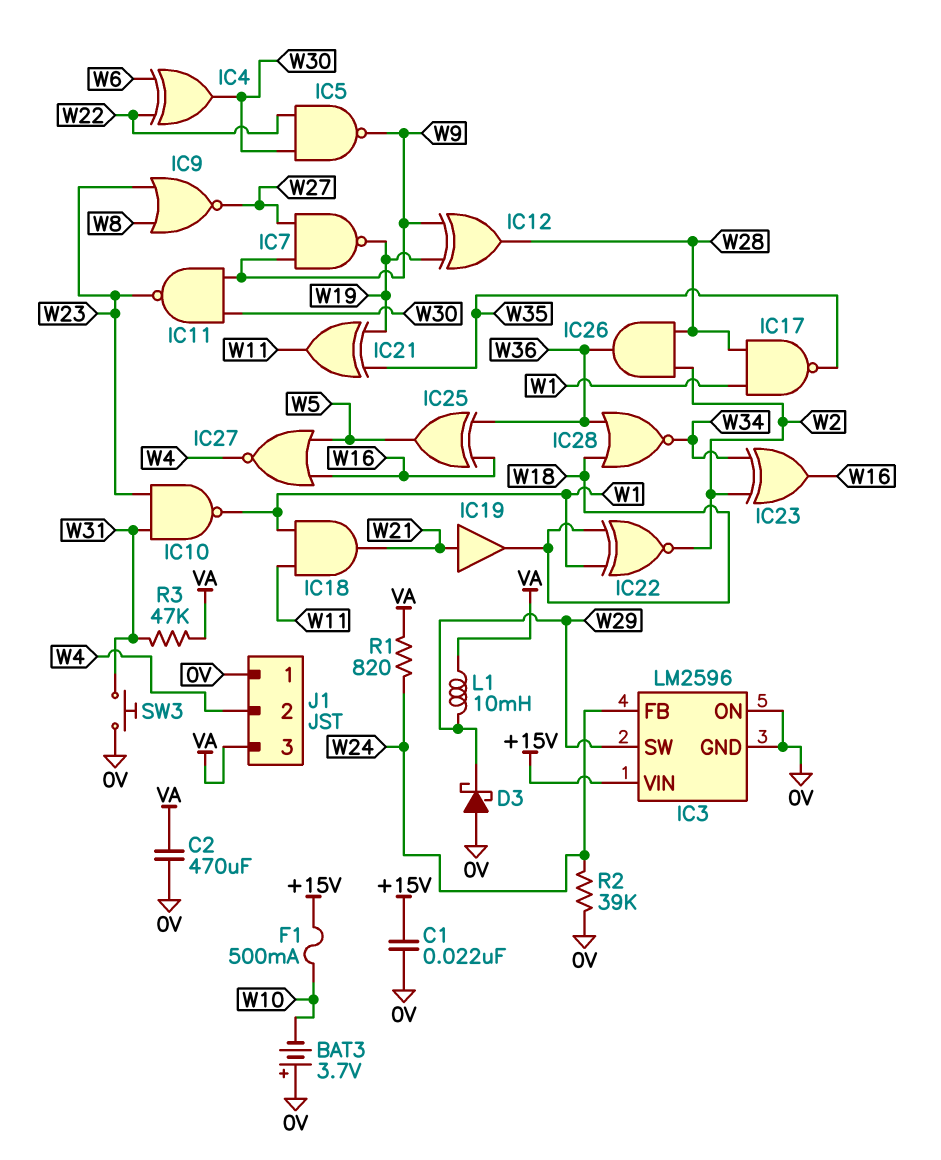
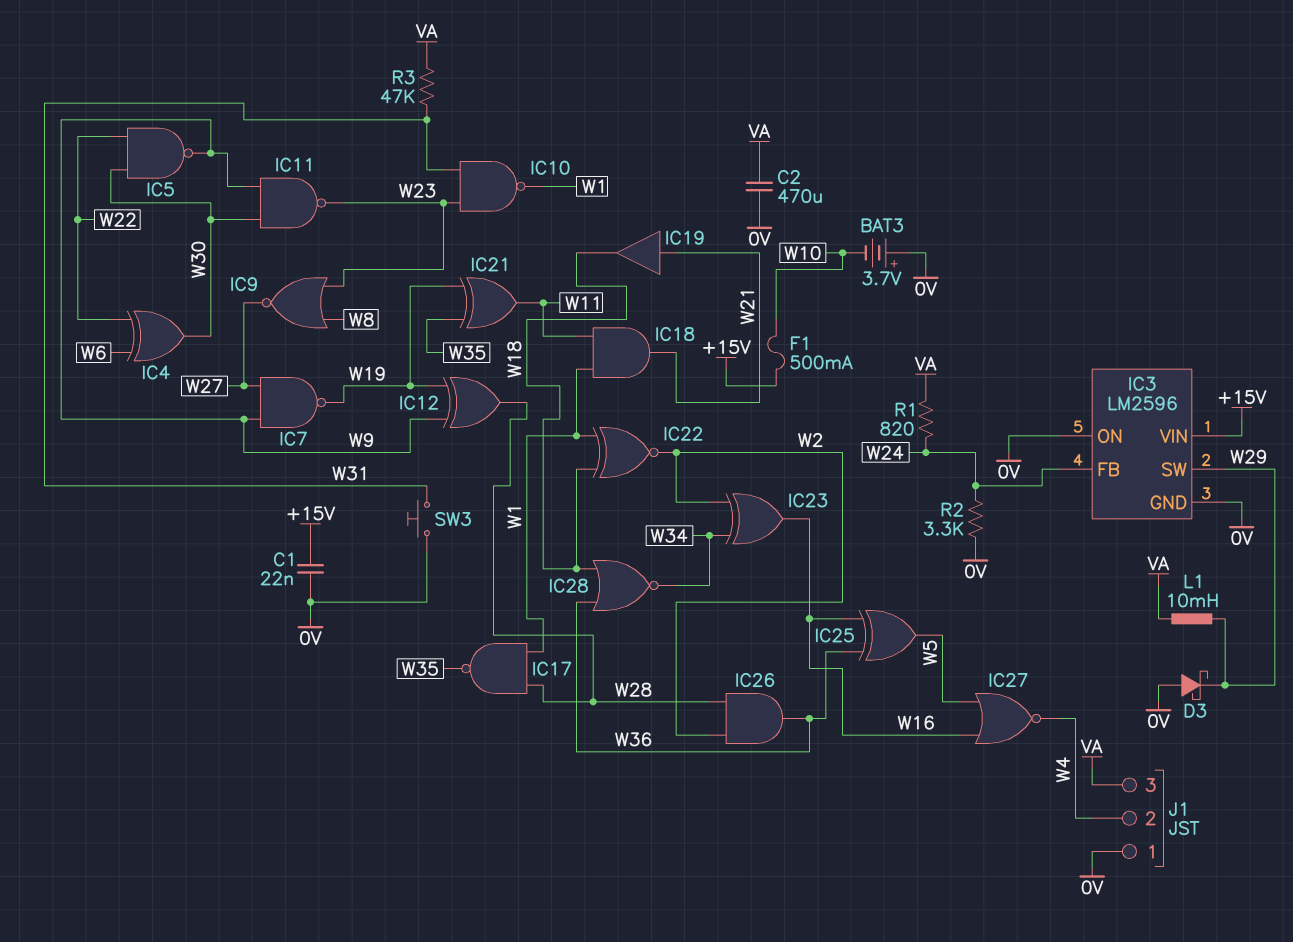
R2: 39k (0V, W24) -> 3.3k (0V, W24)

